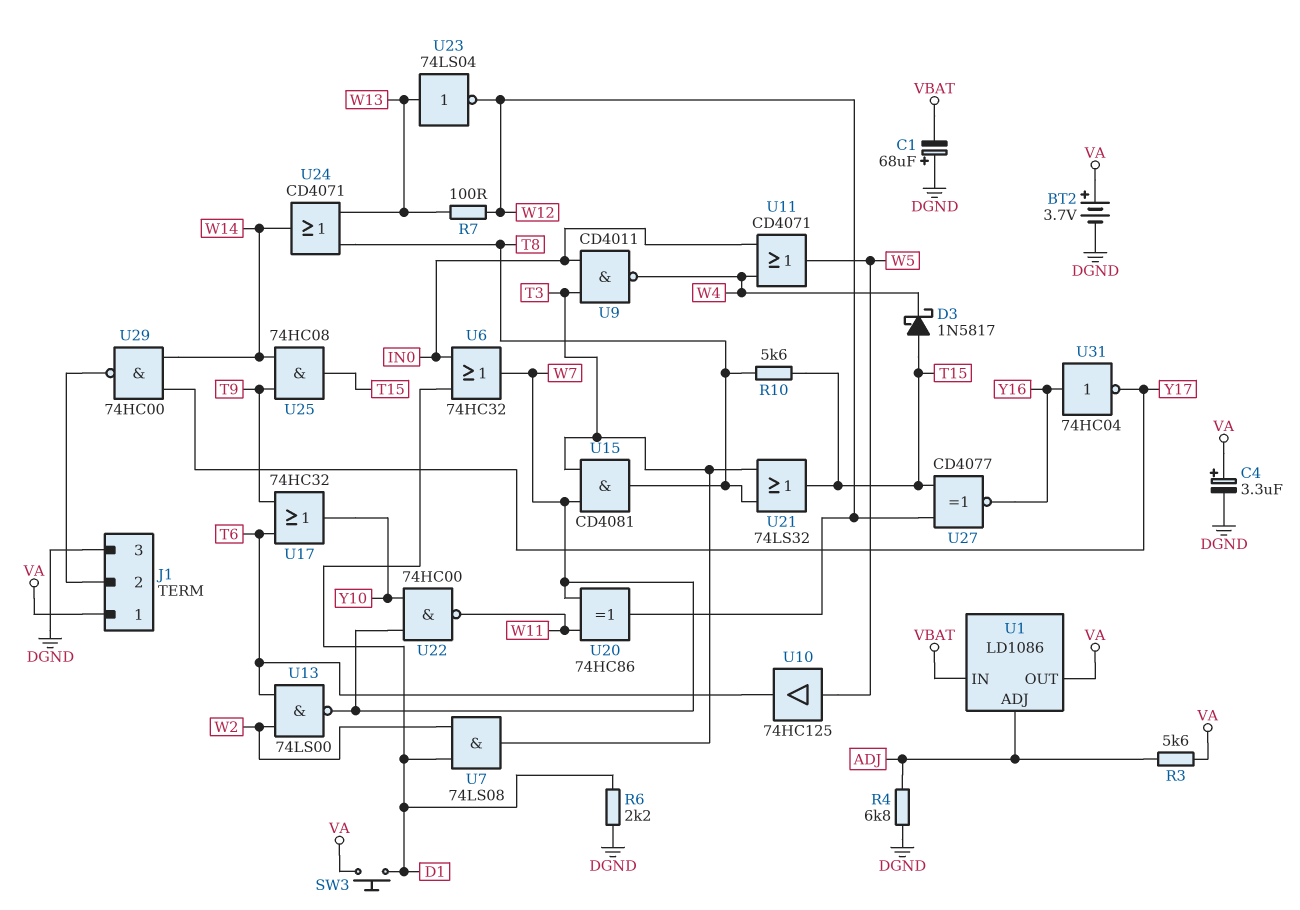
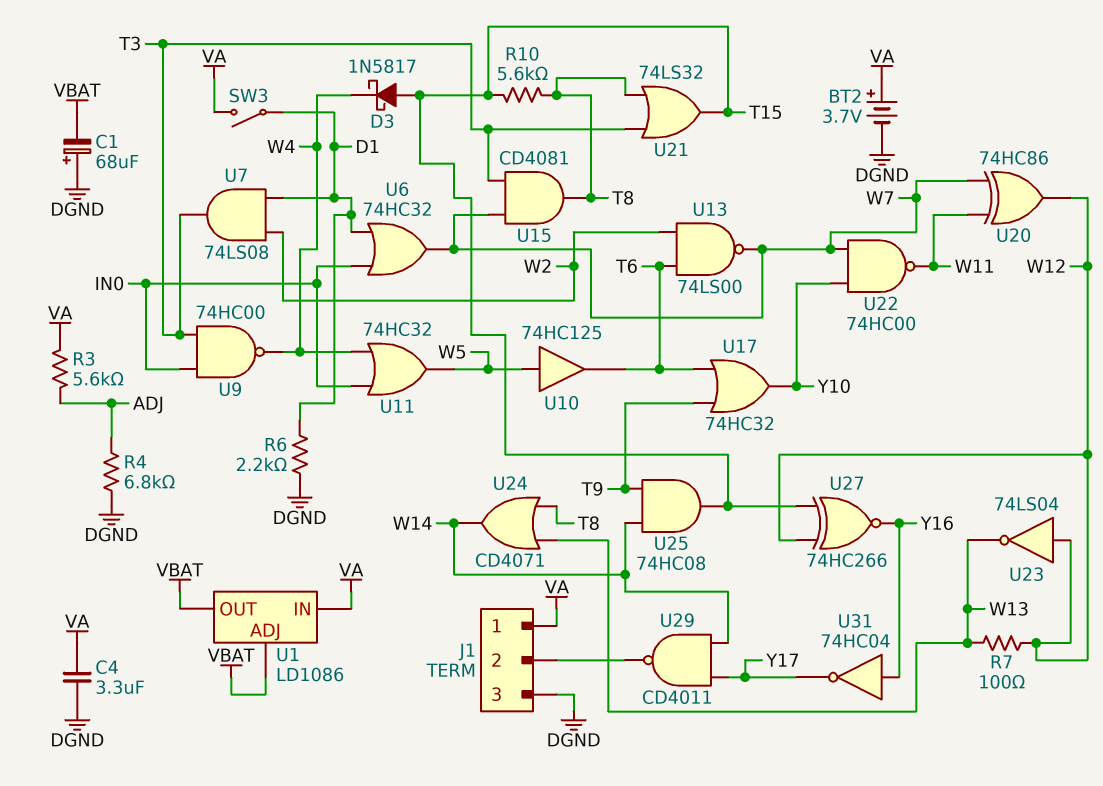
C4: 3.3uF (plus VA, minus DGND) -> 3.3uF (DGND, VA)
SW3: button (D1, VA) -> switch (D1, VA)
U1 pin ADJ: ADJ -> VBAT
U1 pin IN: VBAT -> VA
U1 pin OUT: VA -> VBAT
U9: NAND CD4011 (in IN0, in T3, out W4) -> NAND 74HC00 (in IN0, in T3, out W4)
U11: OR CD4071 (in IN0, in W4, out W5) -> OR 74HC32 (in IN0, in W4, out W5)
U23: NOT 74LS04 (in W13, out W12) -> NOT 74LS04 (in W12, out W13)
U27: XNOR CD4077 (in T15, in W12, out Y16) -> XNOR 74HC266 (in T15, in W12, out Y16)
U29: NAND 74HC00 (in W14, in Y17, out J1/2) -> NAND CD4011 (in W14, in Y17, out J1/2)

